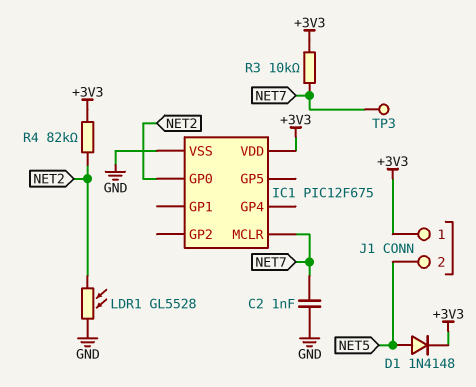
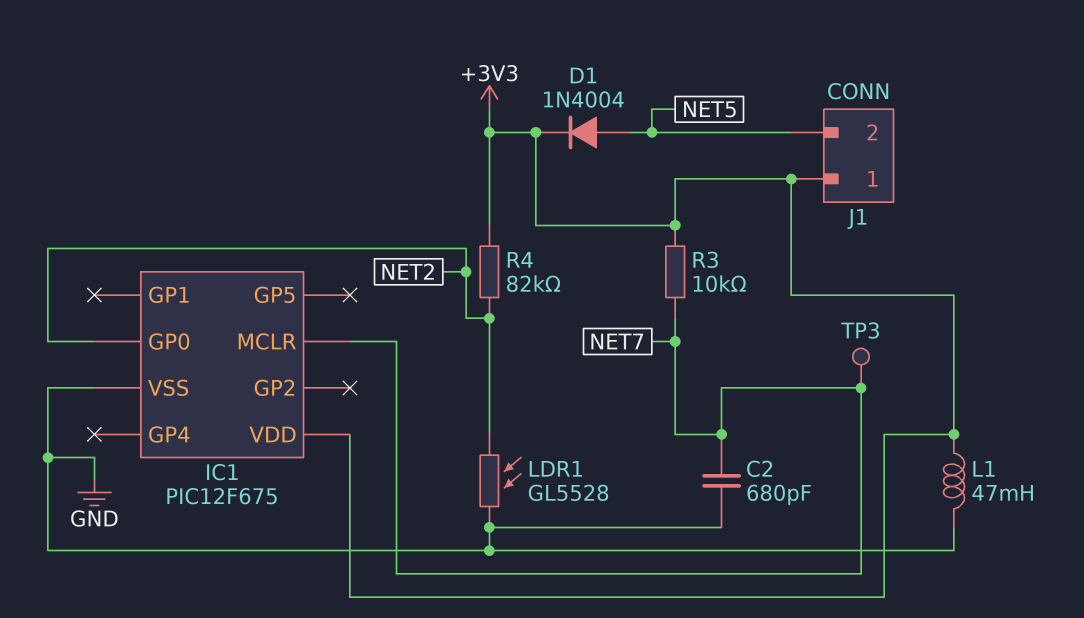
C2: 1nF (GND, NET7) -> 680pF (GND, NET7)
D1: diode 1N4148 (A NET5, K +3V3) -> diode 1N4004 (A NET5, K +3V3)
L1: none -> 47mH (+3V3, GND)

